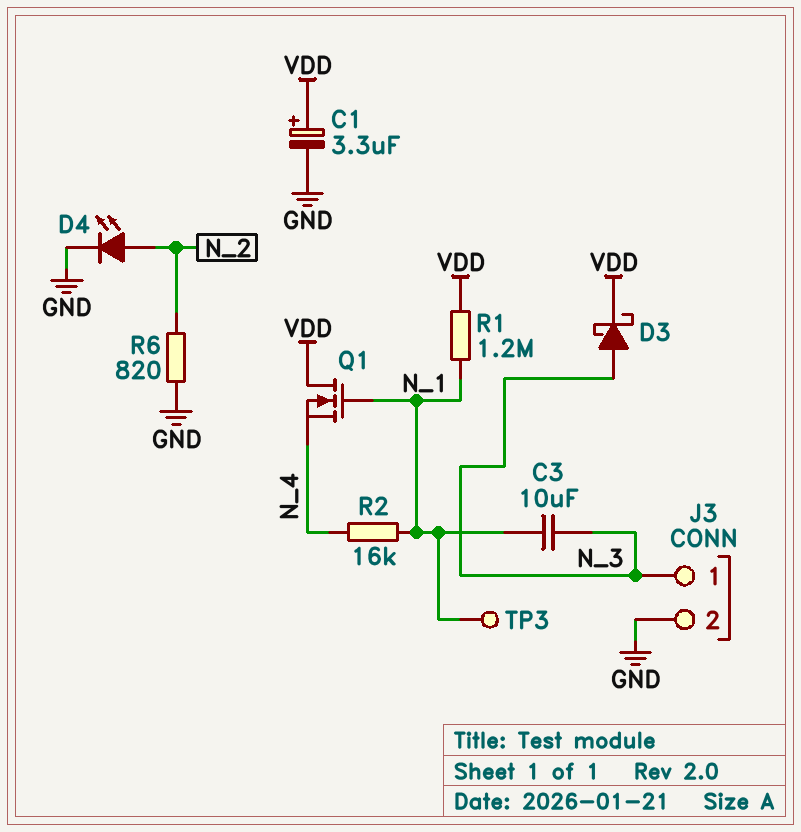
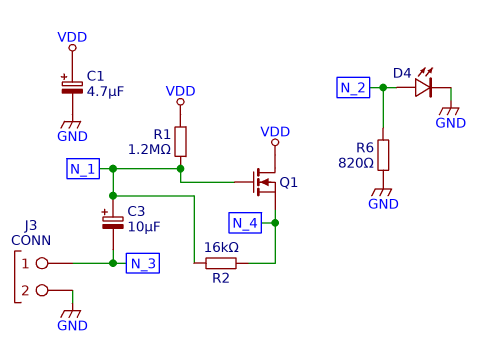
C1: 3.3uF (plus VDD, minus GND) -> 4.7uF (plus VDD, minus GND)
C3: 10uF (N_1, N_3) -> 10uF (plus N_1, minus N_3)
D3: schottky (A N_3, K VDD) -> none
TP3: test point (N_1) -> none

